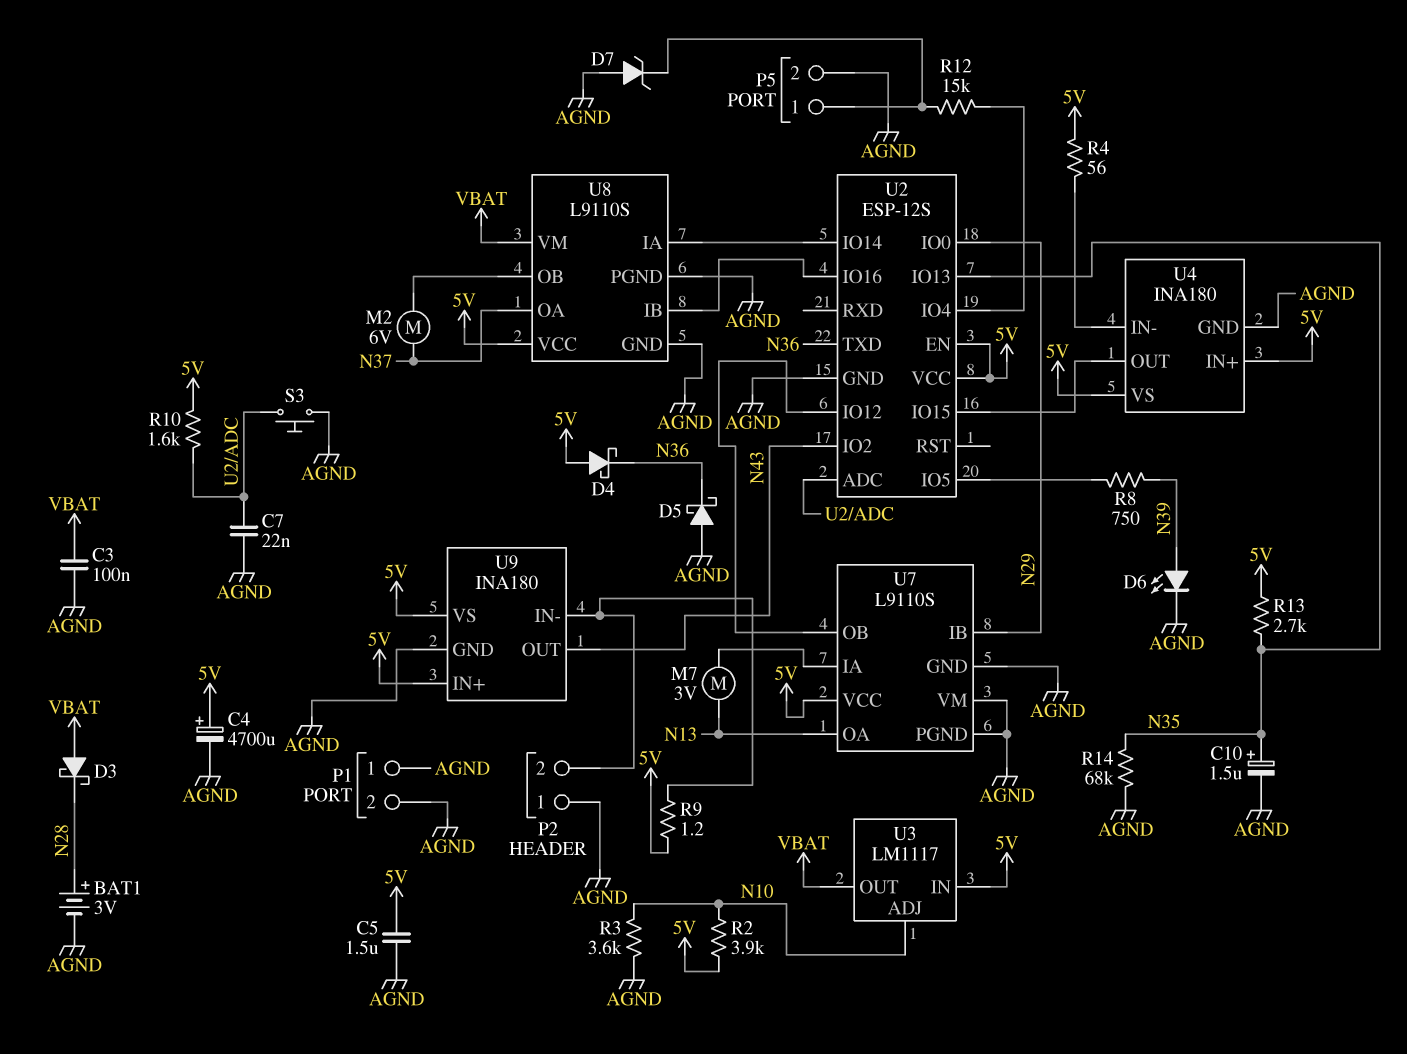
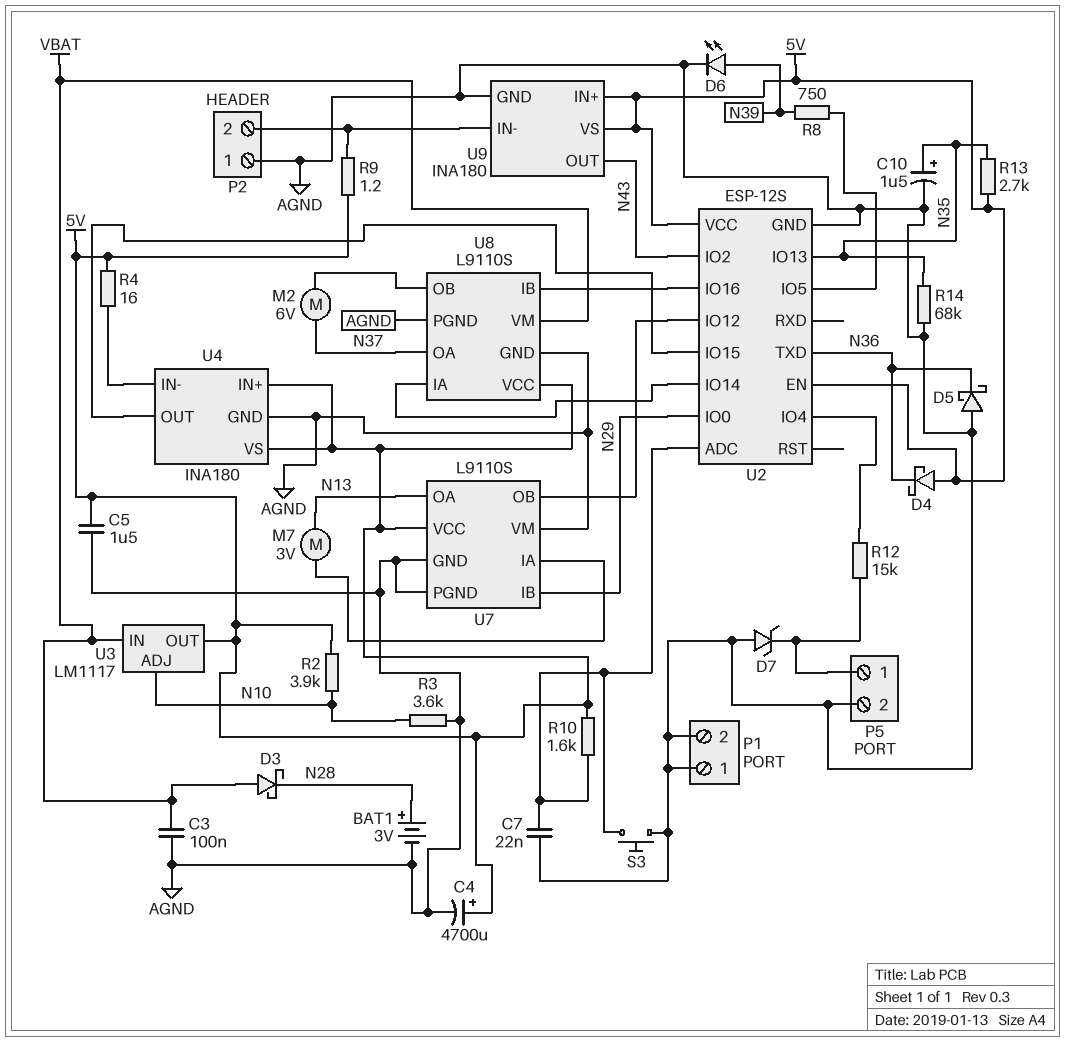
R4: 56 (5V, U4/IN-) -> 16 (5V, U4/IN-)
U3 pin IN: 5V -> VBAT
U3 pin OUT: VBAT -> 5V

